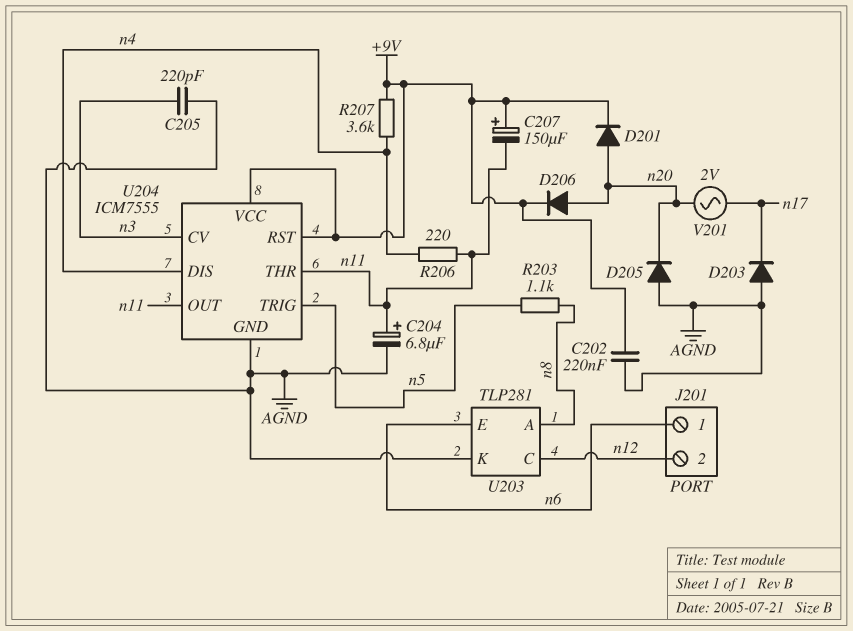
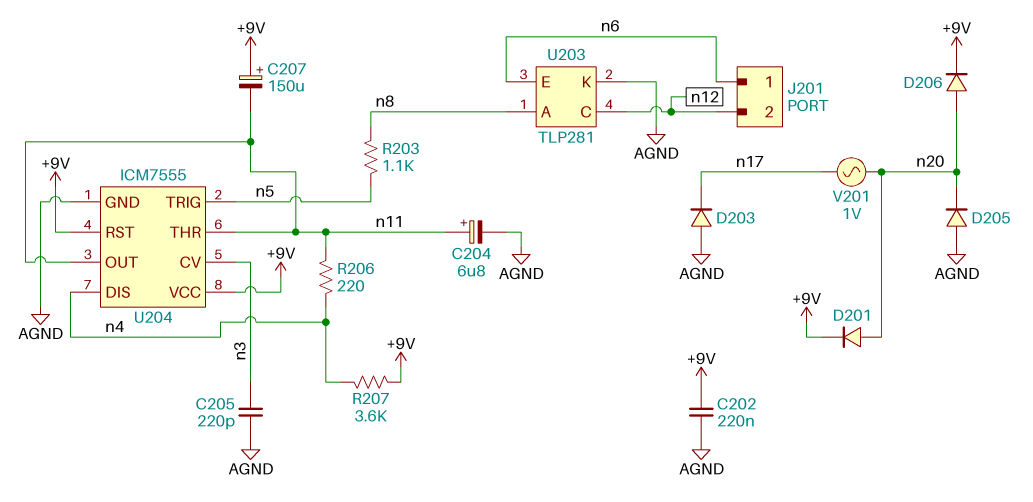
V201: AC 2V (n17, n20) -> AC 1V (n17, n20)

